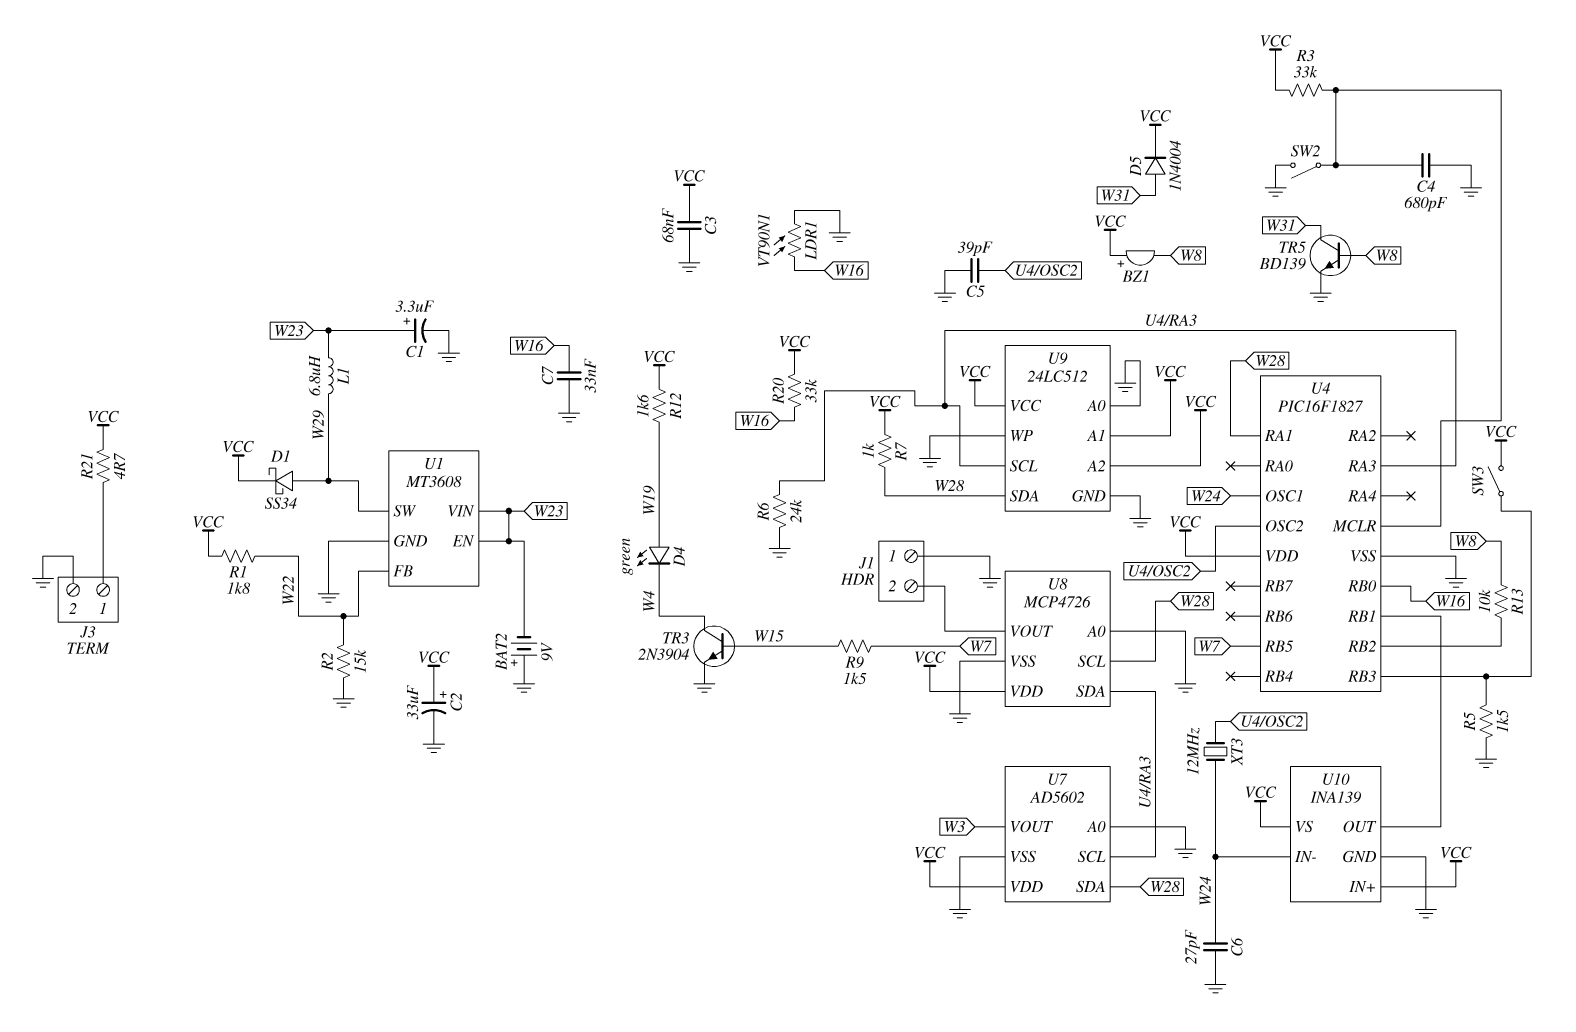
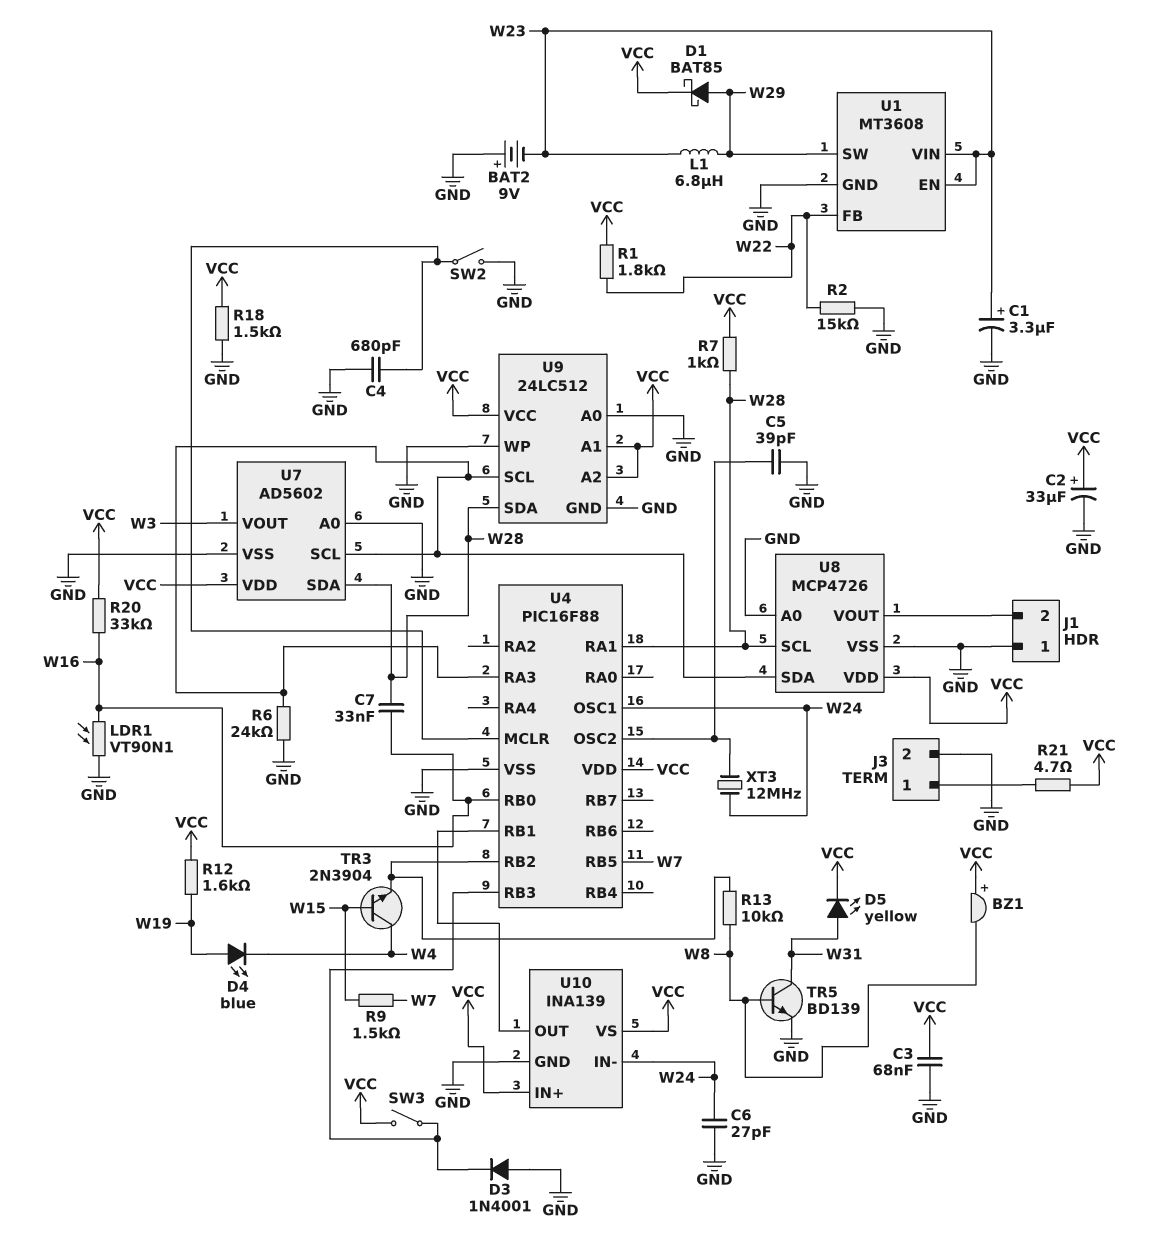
C7: 33nF (GND, W16) -> 33nF (W16, W28)
D1: schottky SS34 (A W29, K VCC) -> schottky BAT85 (A W29, K VCC)
D3: none -> diode 1N4001 (A GND, K U4/RB3)
D4: LED green (A W19, K W4) -> LED blue (A W19, K W4)
D5: diode 1N4004 (A W31, K VCC) -> LED yellow (A W31, K VCC)
R3: 33k (U4/MCLR, VCC) -> none
R5: 1.5k (GND, U4/RB3) -> none
R18: none -> 1.5k (GND, VCC)
TR3: NPN 2N3904 (B W15, C W4, E GND) -> NPN 2N3904 (B W15, C W4, E U4/RB2)
U4: PIC16F1827 -> PIC16F88

